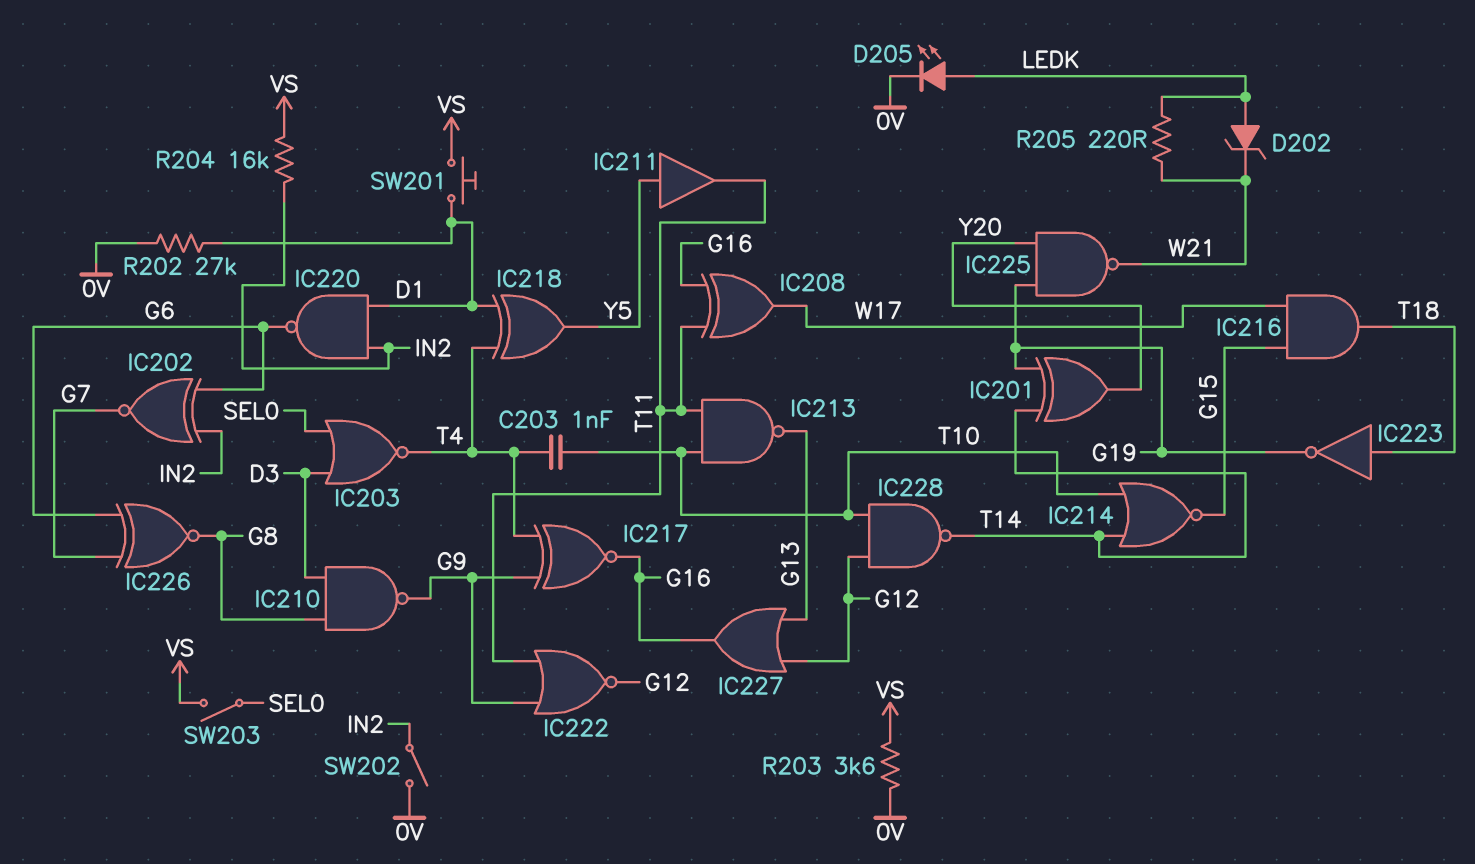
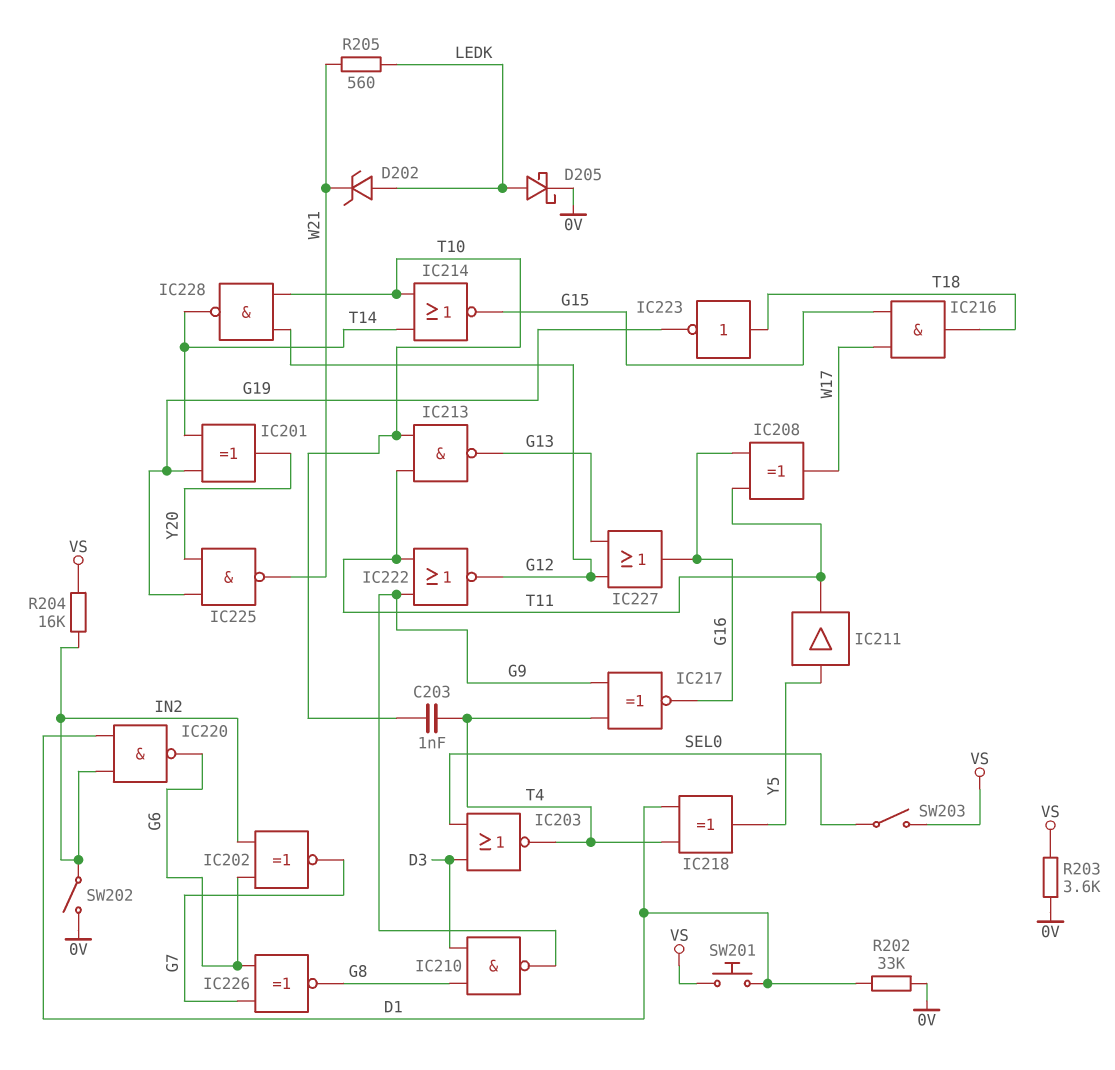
D205: LED (A LEDK, K 0V) -> schottky (A LEDK, K 0V)
R202: 27k (0V, D1) -> 33k (0V, D1)
R205: 220 (LEDK, W21) -> 560 (LEDK, W21)

